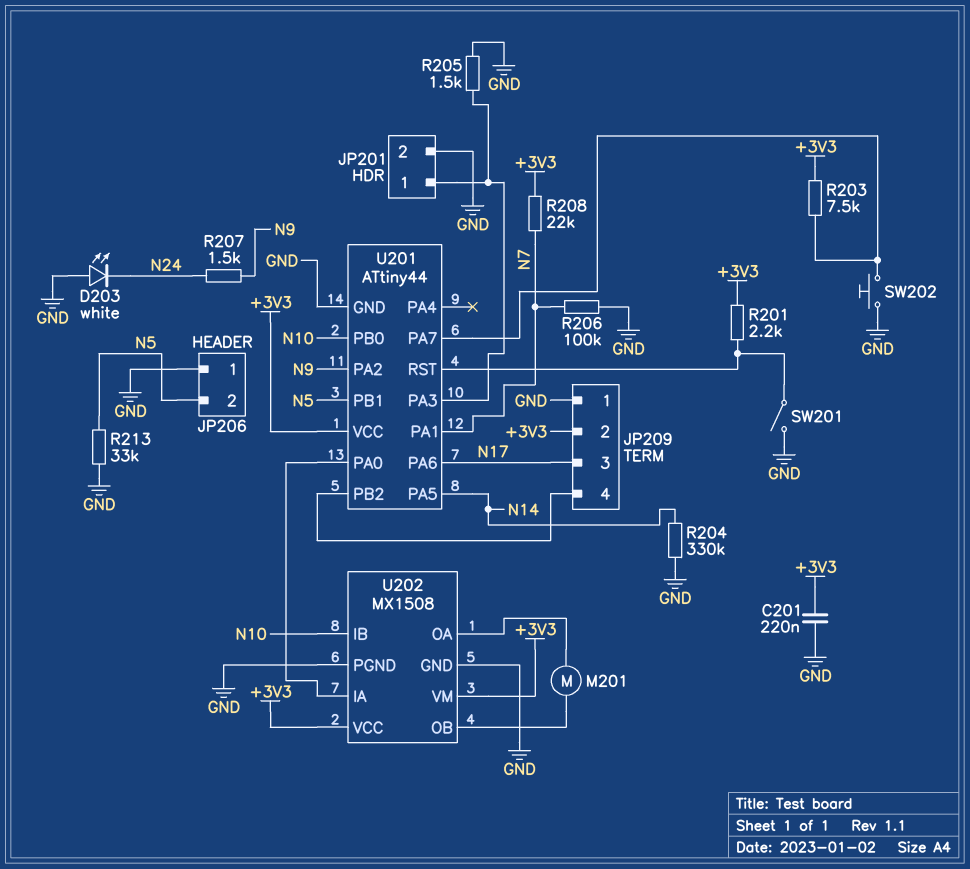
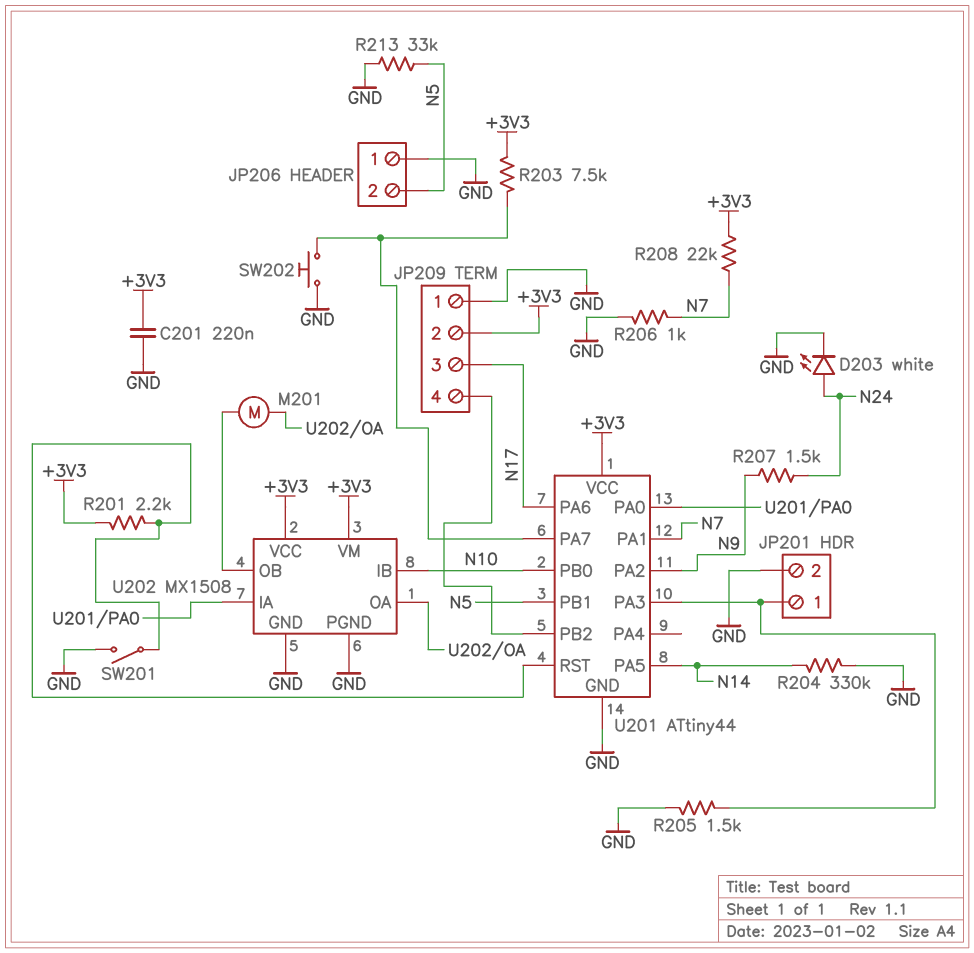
D203: LED white (A GND, K N24) -> LED white (A N24, K GND)
R206: 100k (GND, N7) -> 1k (GND, N7)

